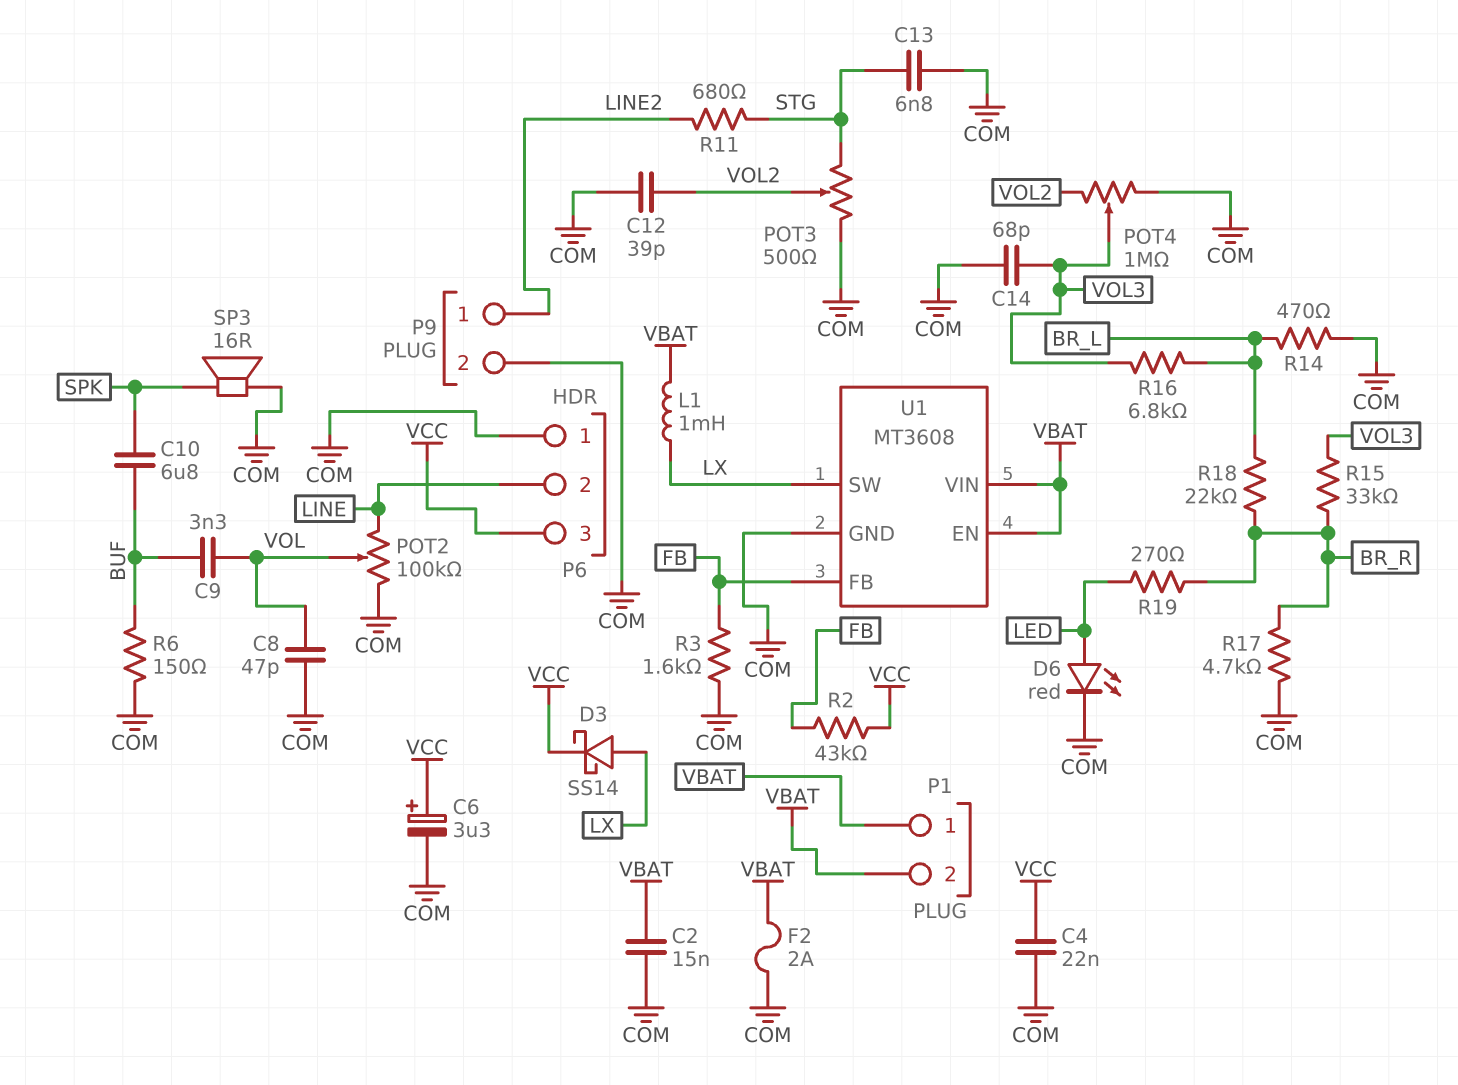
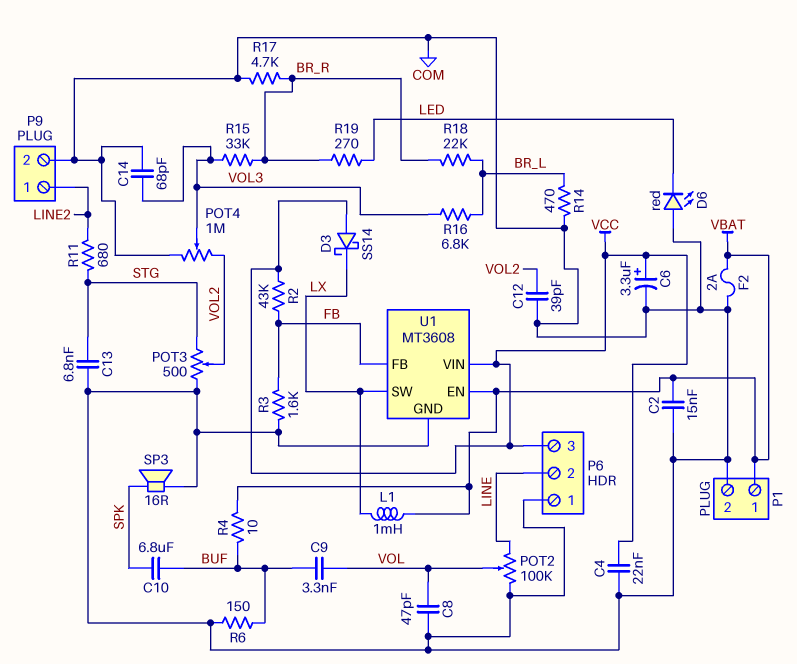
D3: schottky SS14 (A LX, K VCC) -> schottky SS14 (A VCC, K LX)
D6: LED red (A LED, K COM) -> LED red (A COM, K LED)
P1 pin 2: VBAT -> COM
R4: none -> 10 (BUF, VBAT)
U1 pin VIN: VBAT -> VCC

